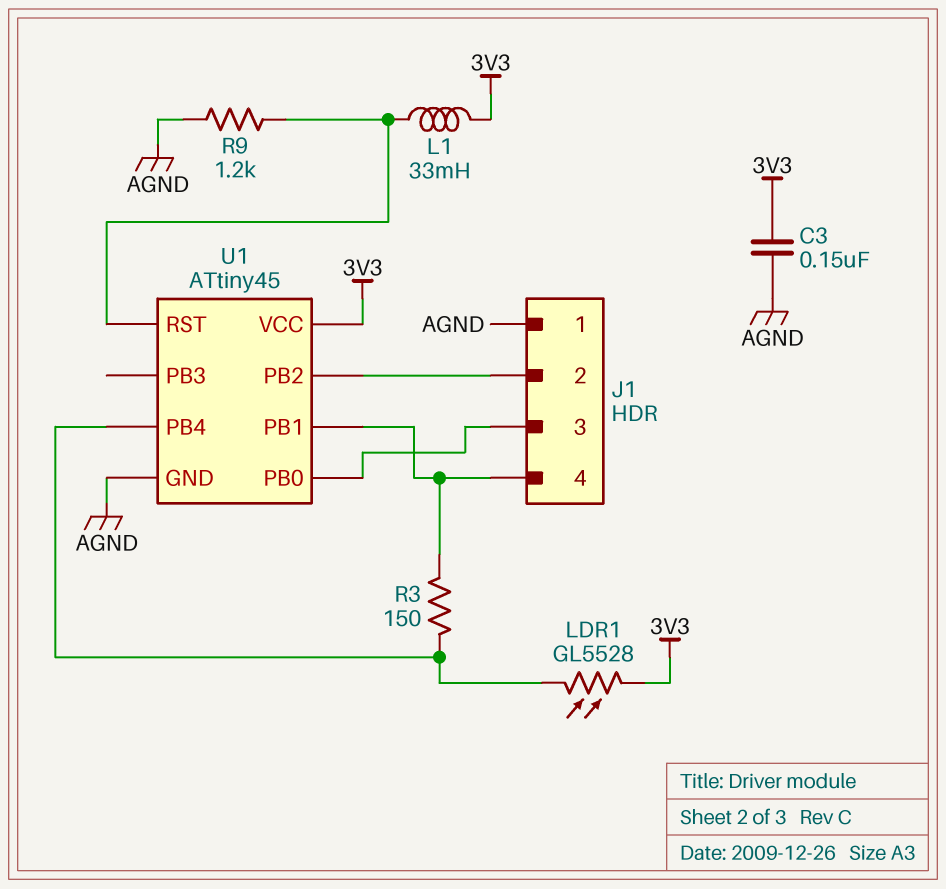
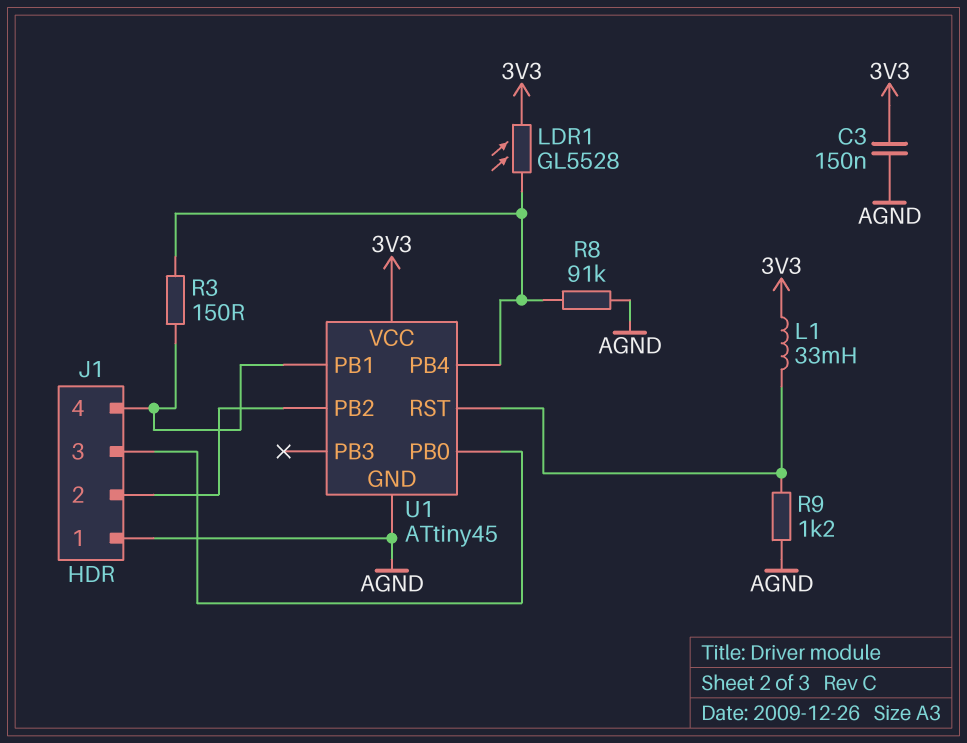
R8: none -> 91k (AGND, U1/PB4)

